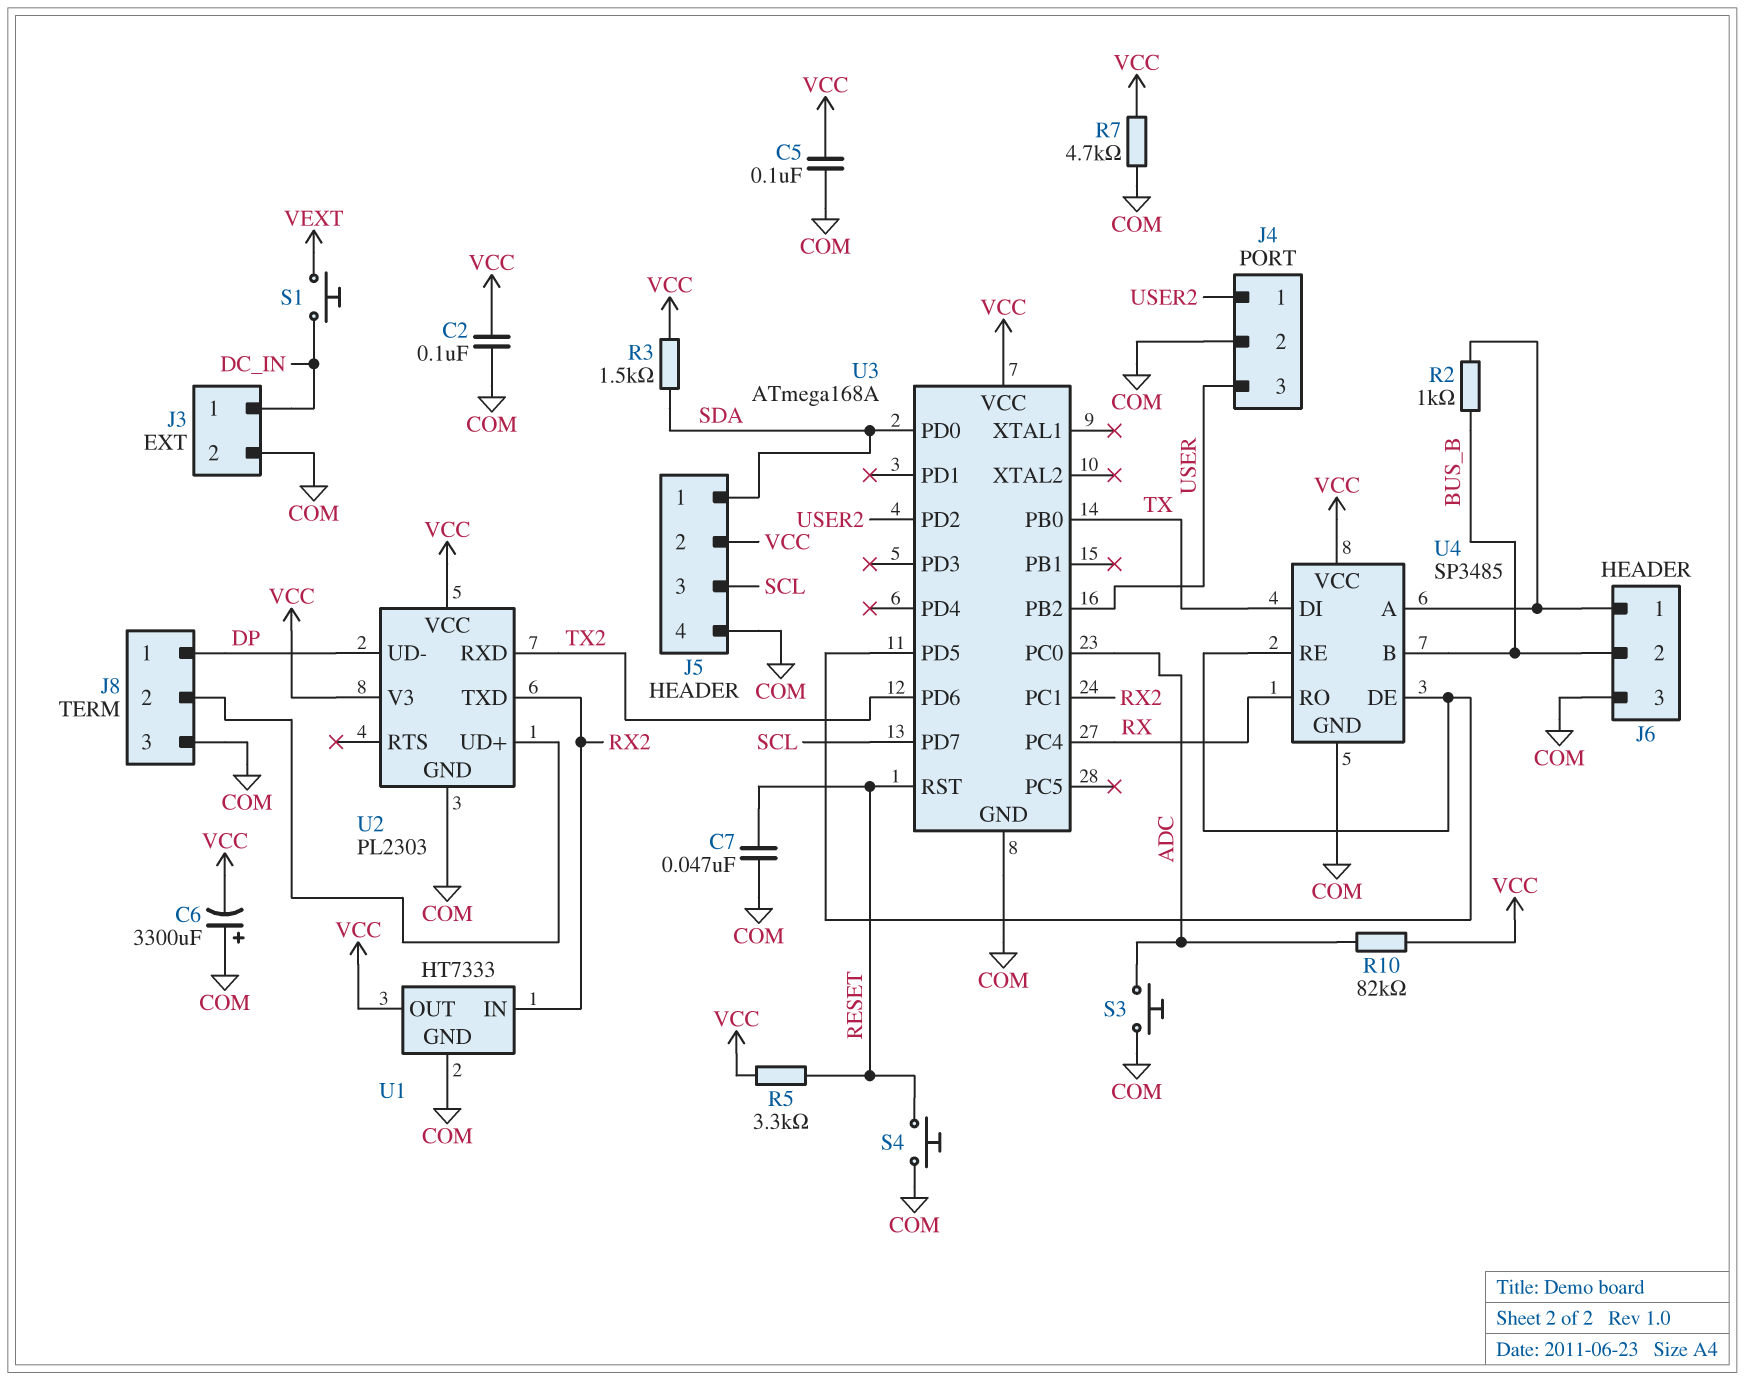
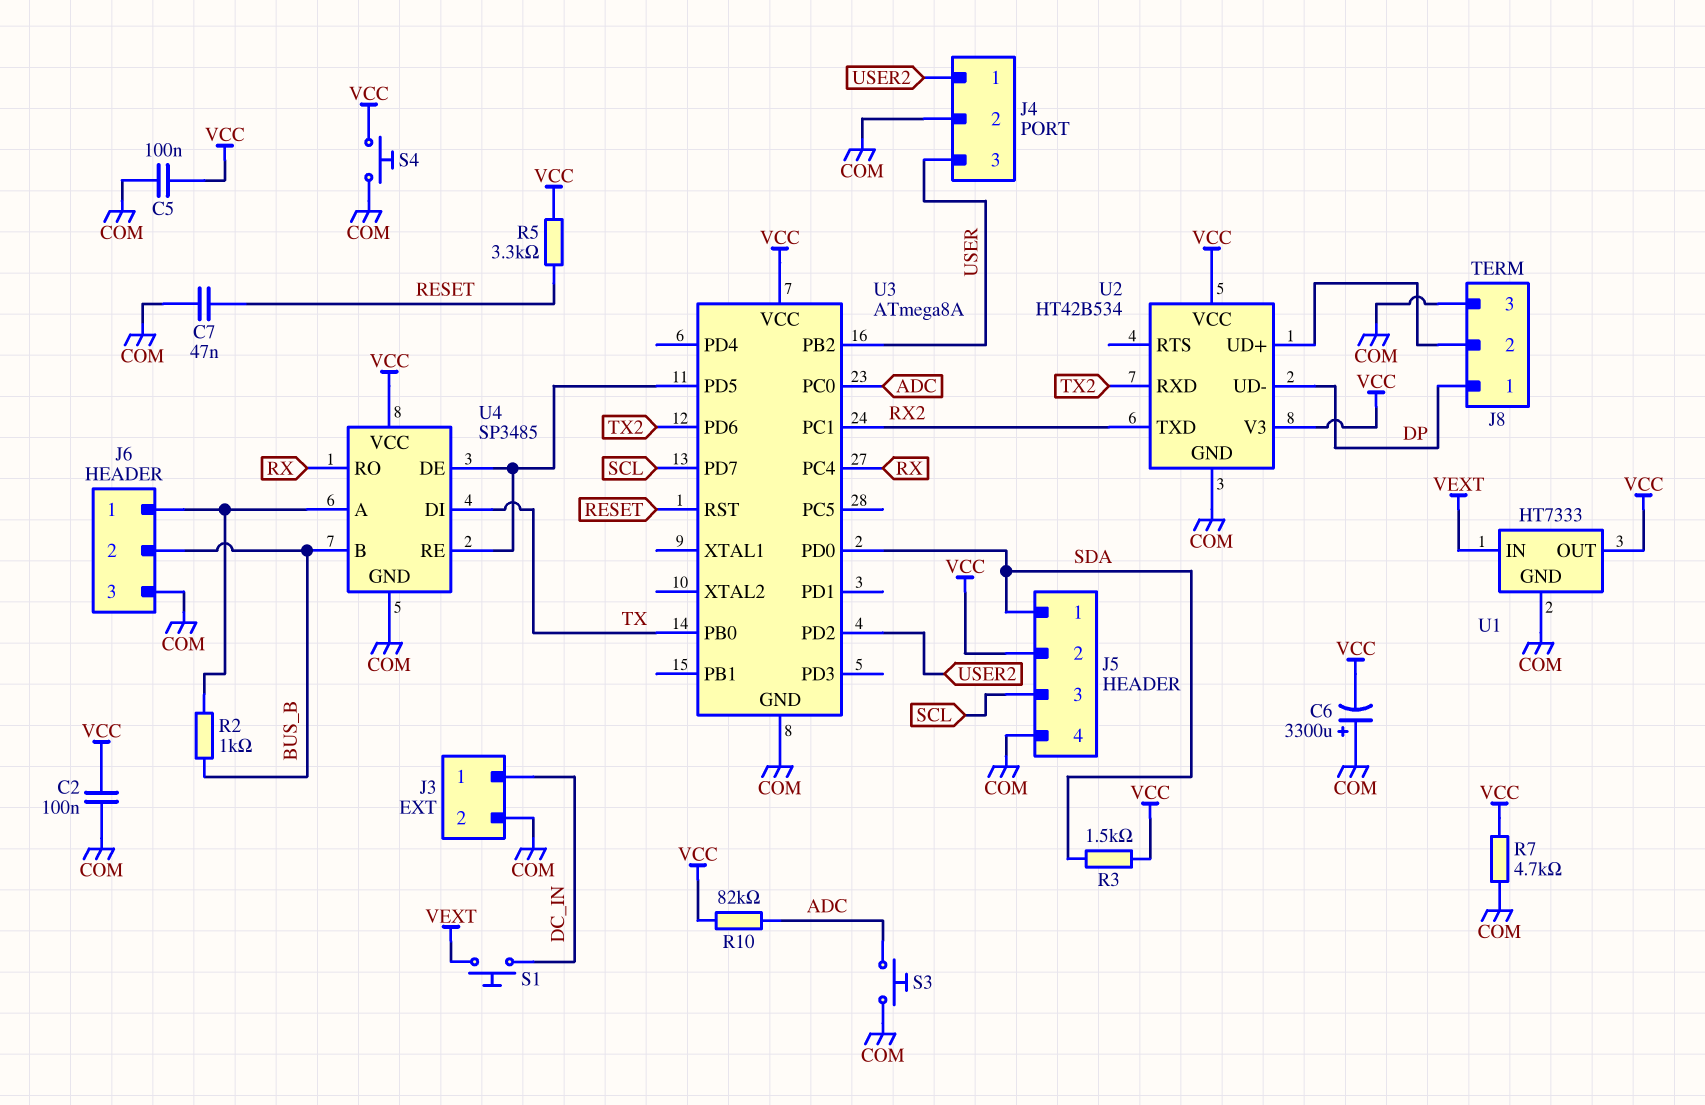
S4: button (COM, RESET) -> button (COM, VCC)
U1 pin IN: RX2 -> VEXT
U2: PL2303 -> HT42B534
U3: ATmega168A -> ATmega8A

